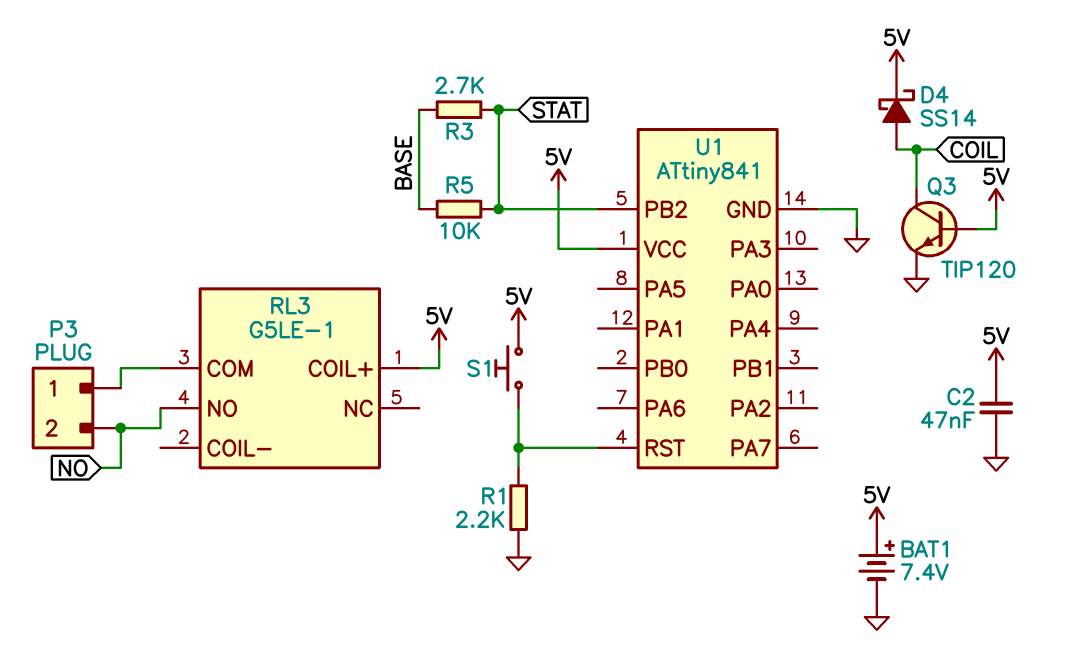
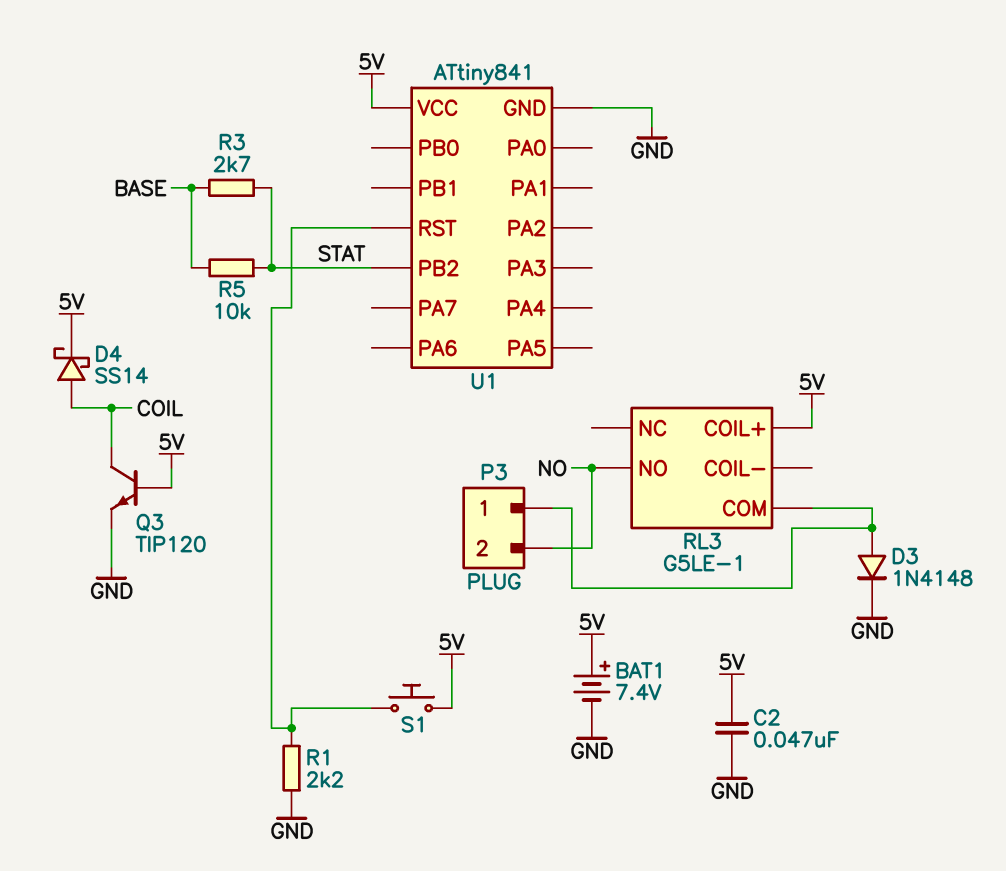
D3: none -> diode 1N4148 (A P3/1, K GND)

